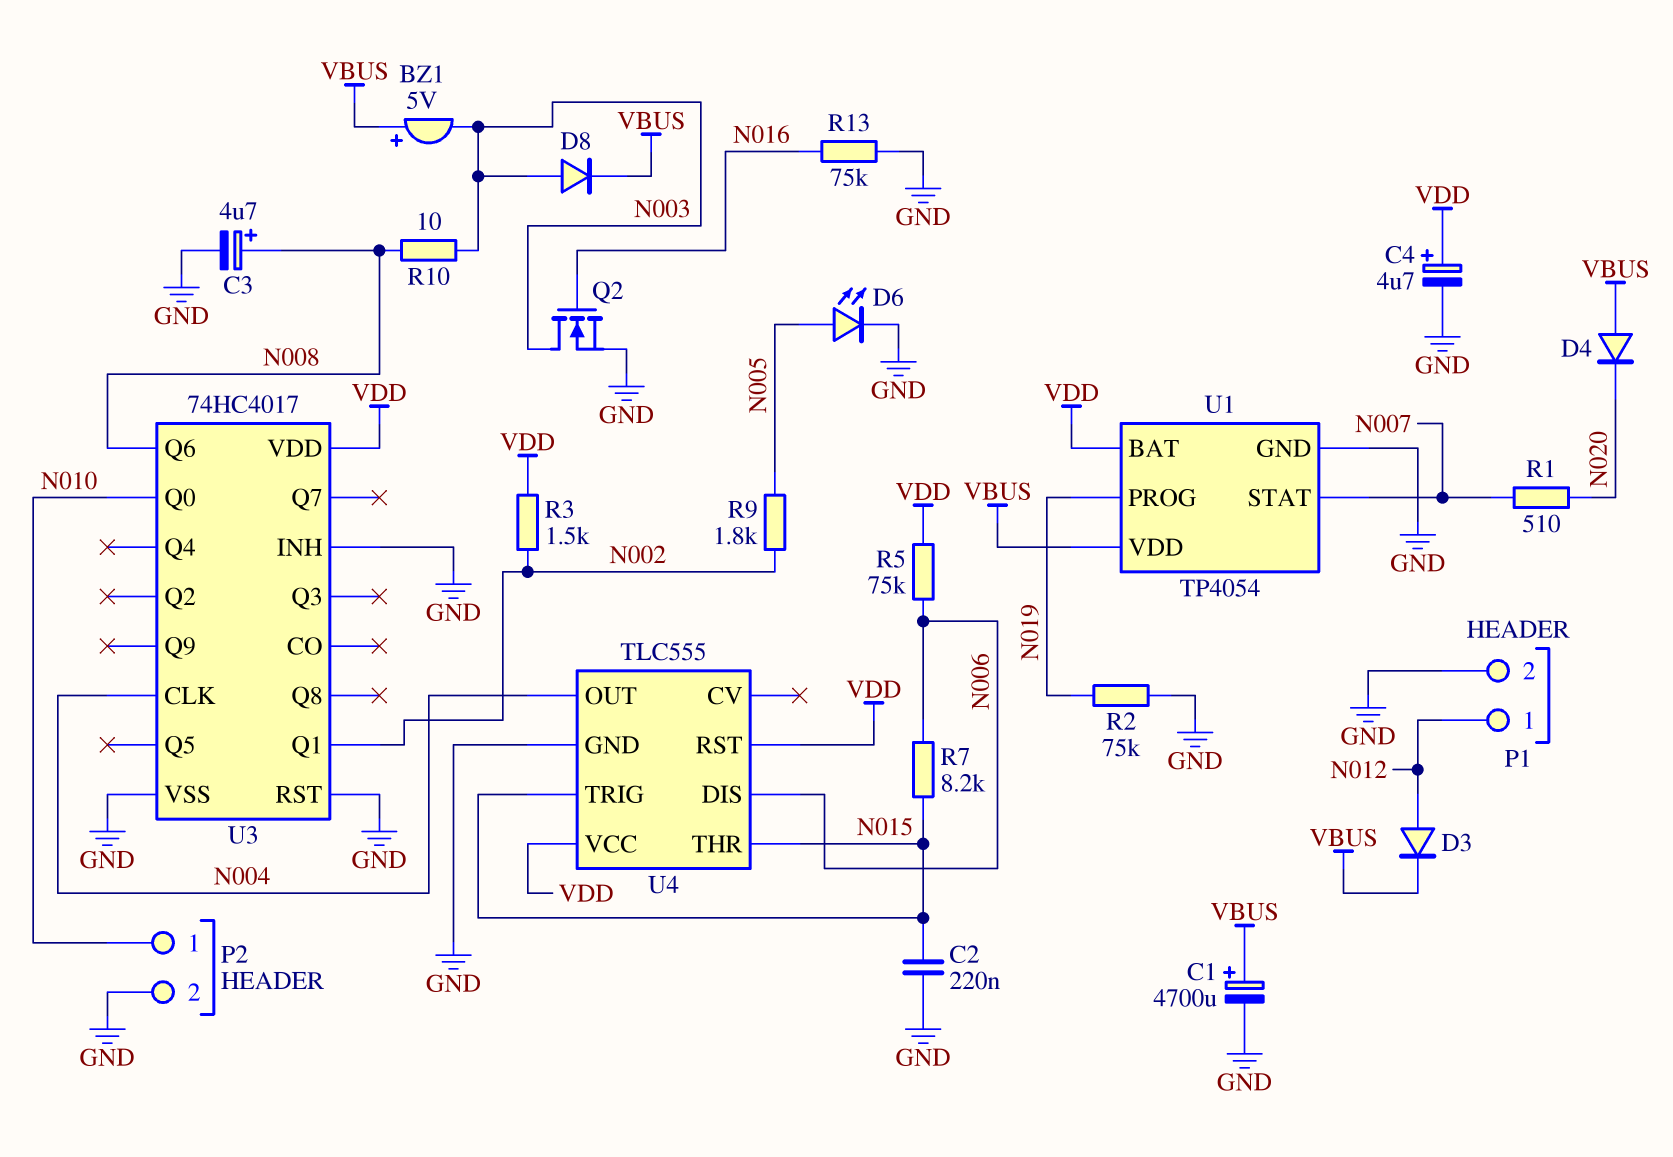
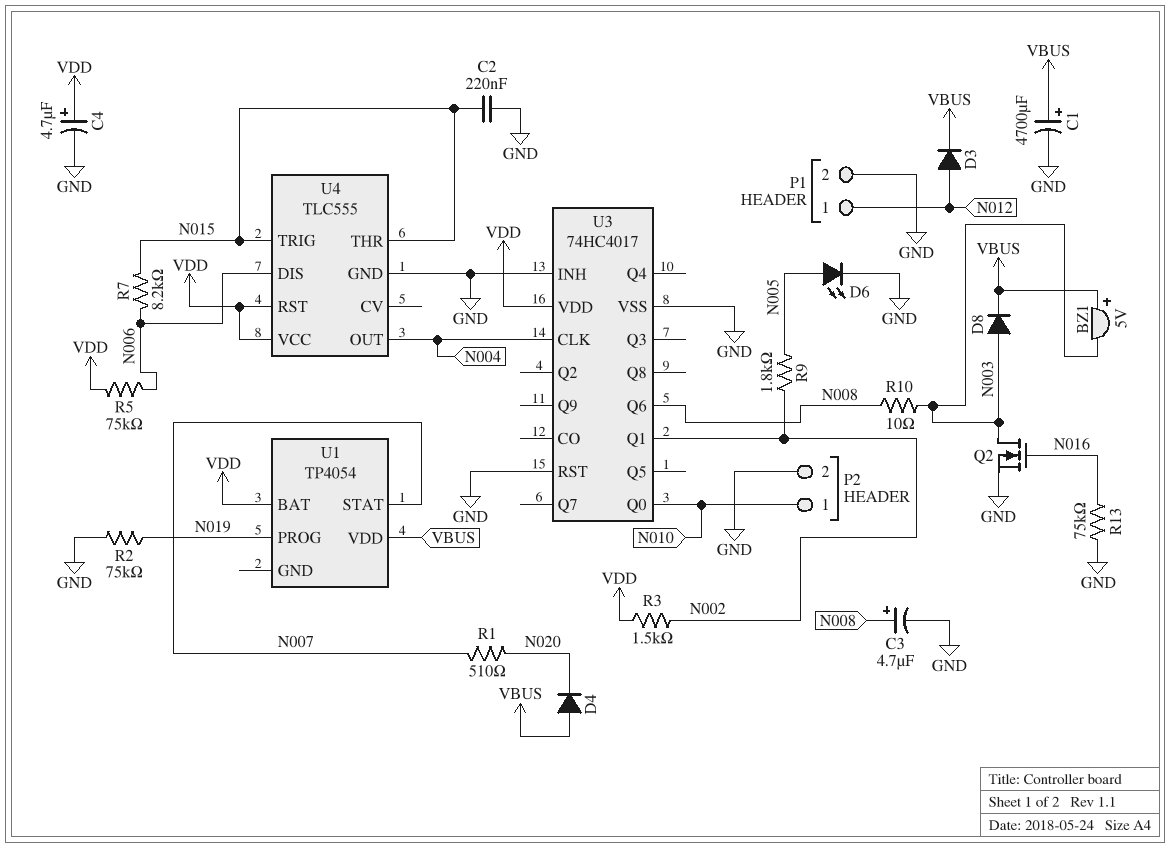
U1 pin GND: GND -> none

